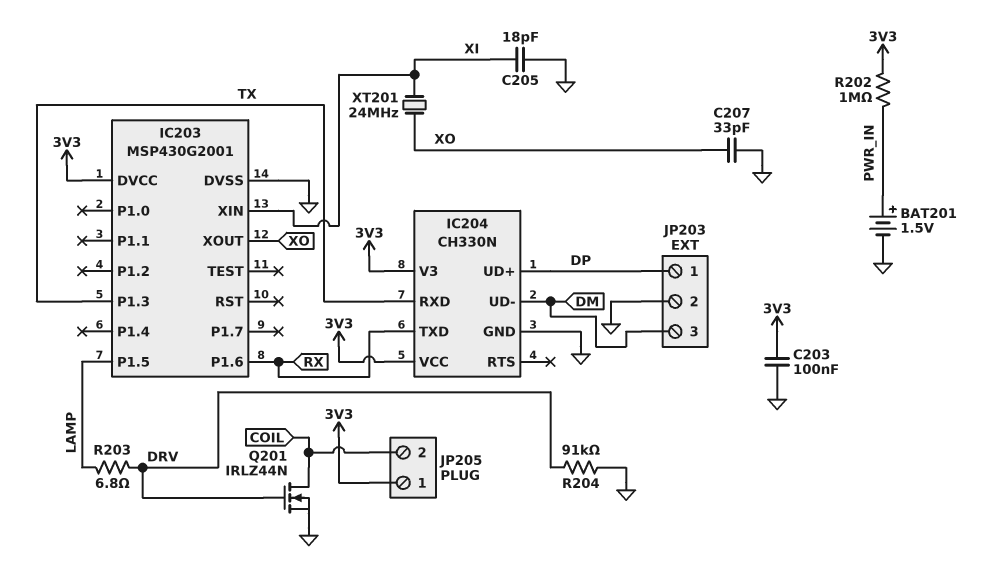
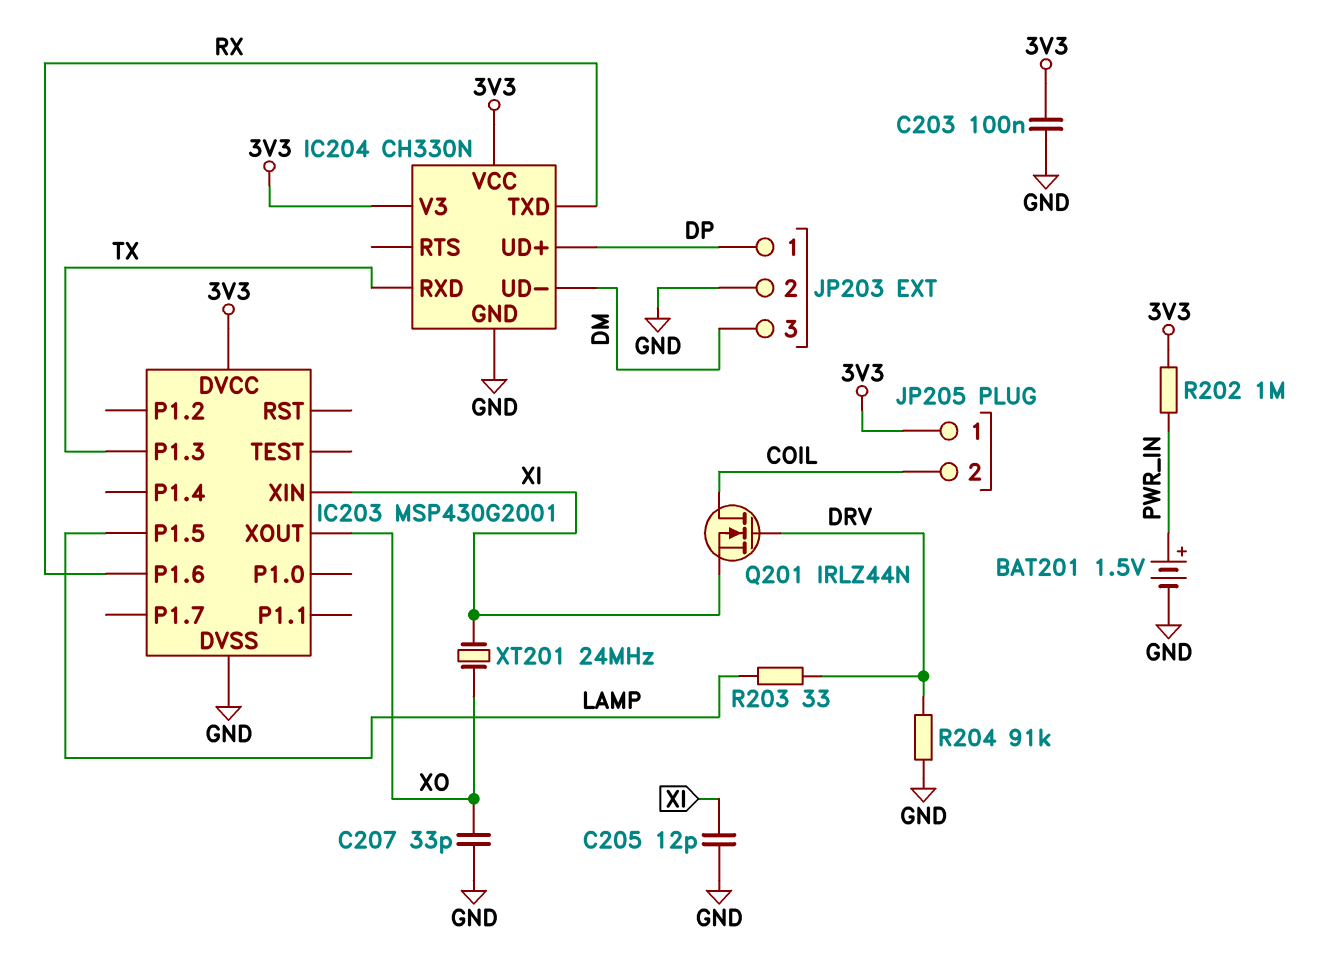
C205: 18pF (GND, XI) -> 12pF (GND, XI)
Q201: NMOS IRLZ44N (G DRV, D COIL, S GND) -> NMOS IRLZ44N (G DRV, D COIL, S XI)
R203: 6.8 (DRV, LAMP) -> 33 (DRV, LAMP)

